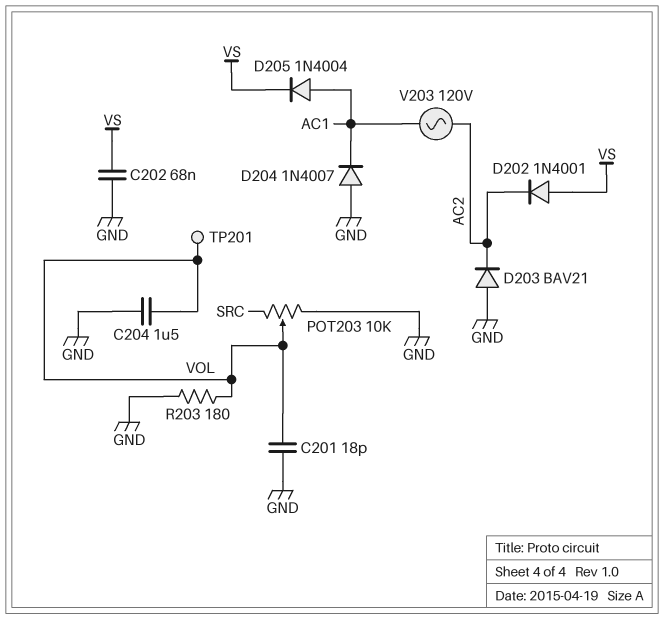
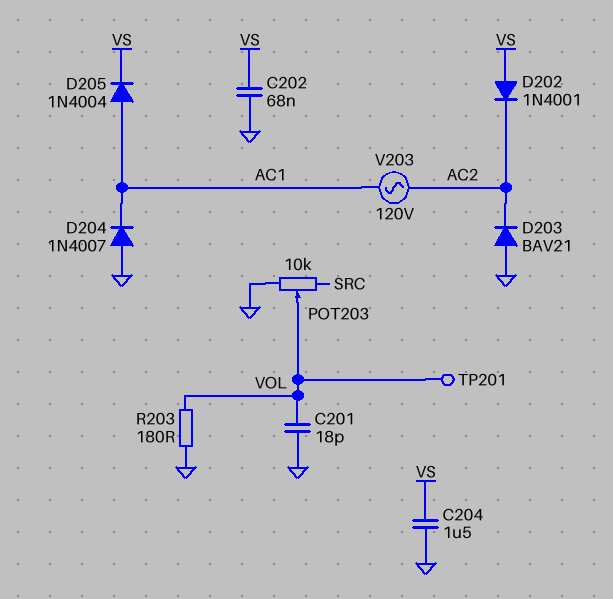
C204: 1.5uF (GND, VOL) -> 1.5uF (GND, VS)

